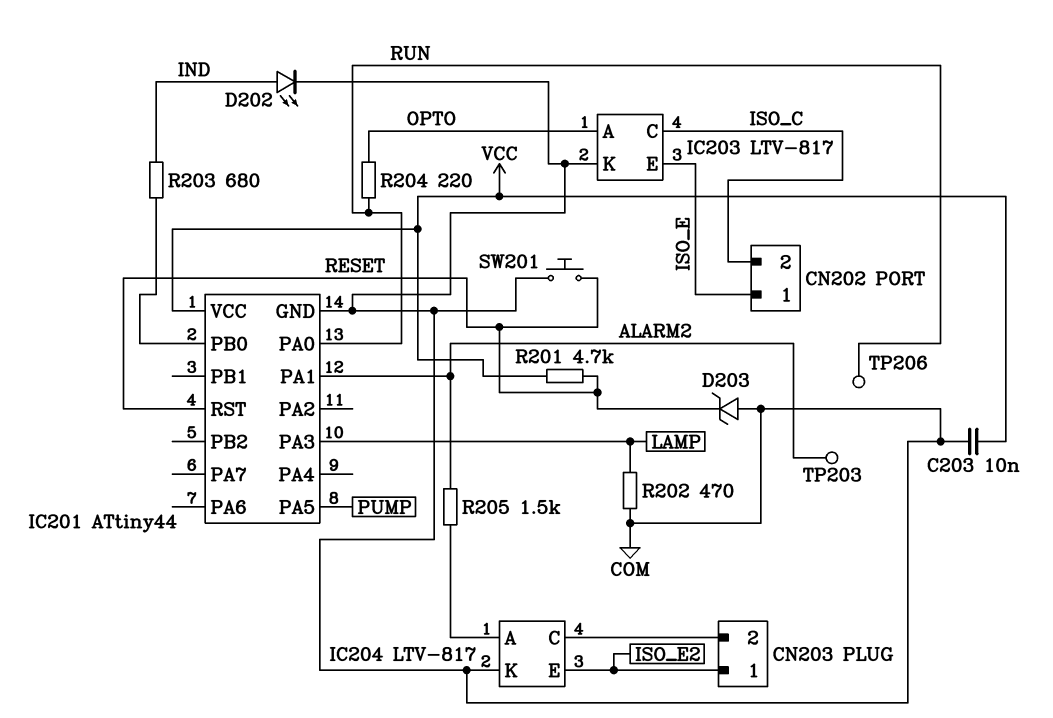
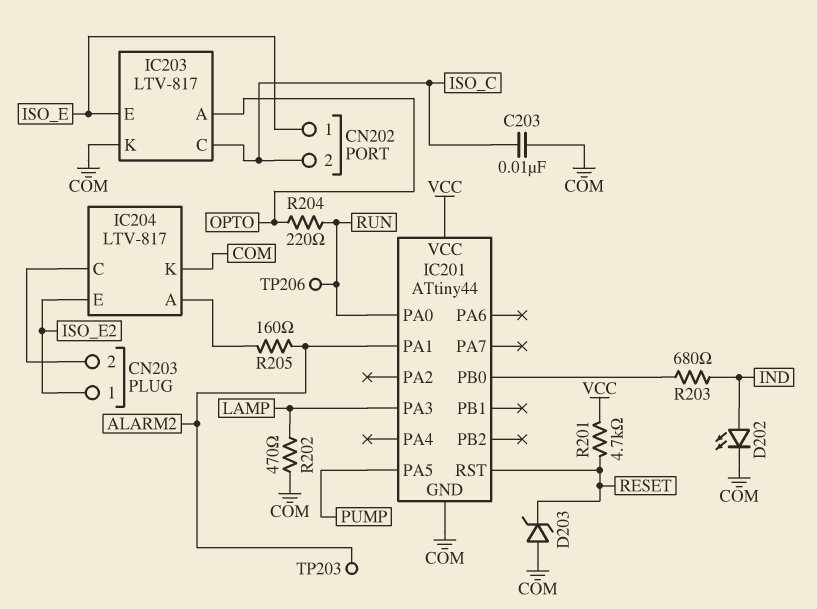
C203: 10nF (COM, VCC) -> 10nF (COM, ISO_C)
R205: 1.5k (ALARM2, IC204/A) -> 160 (ALARM2, IC204/A)
SW201: button (COM, RESET) -> none

